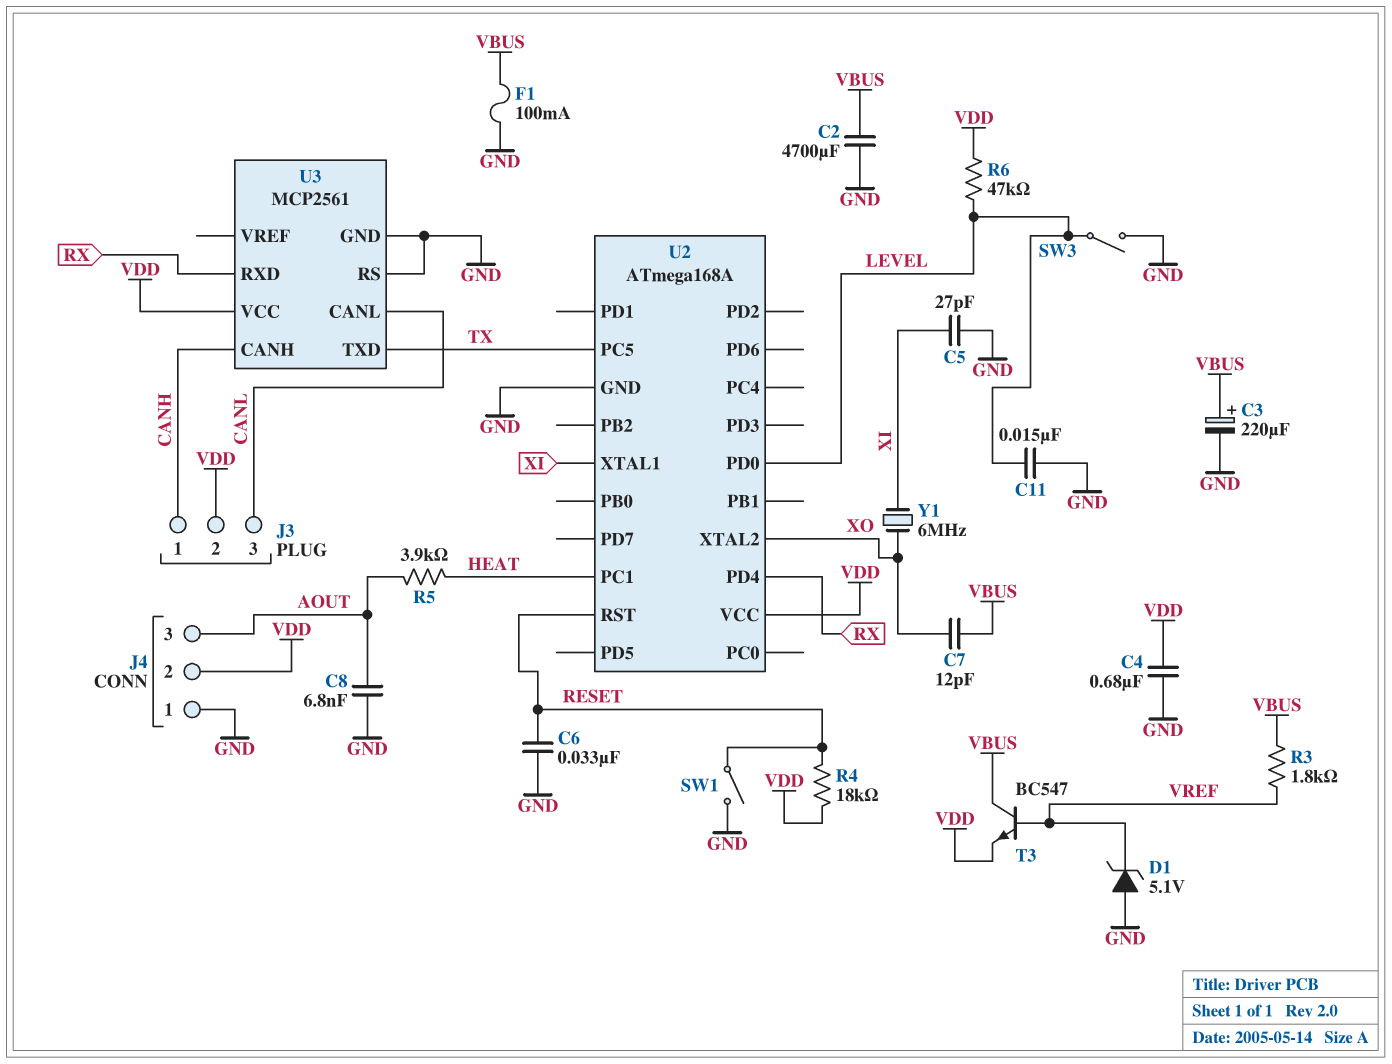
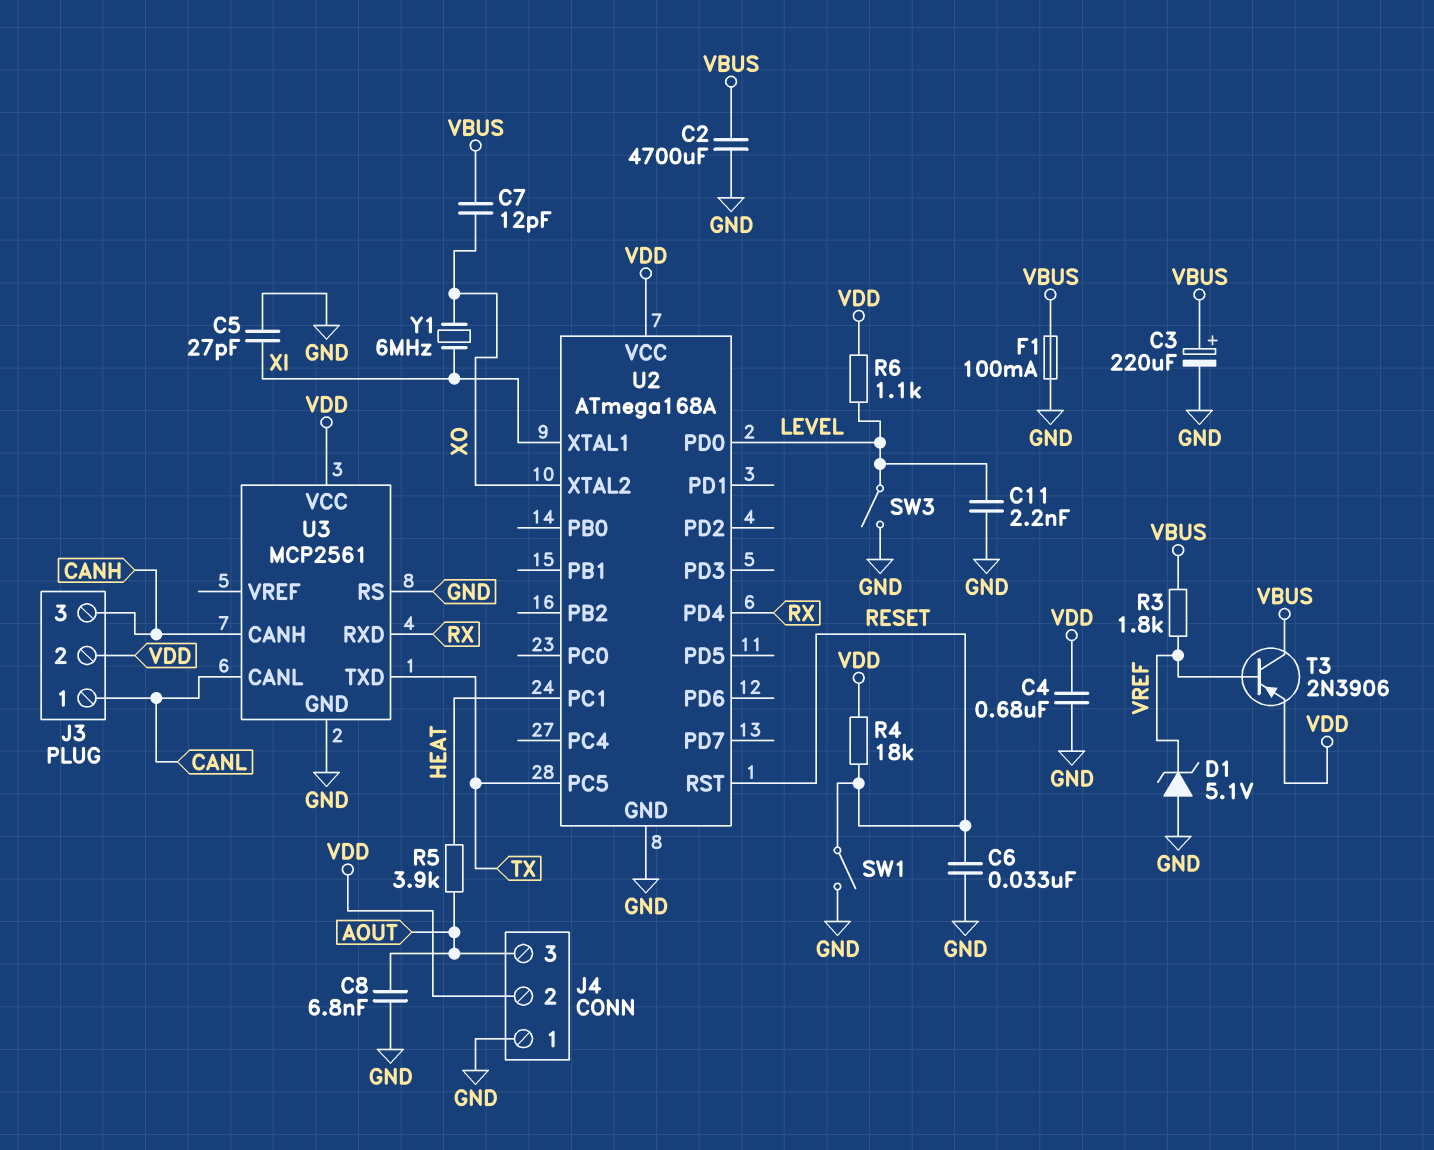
C11: 15nF (GND, LEVEL) -> 2.2nF (GND, LEVEL)
J3 pin 1: CANH -> CANL
J3 pin 3: CANL -> CANH
R6: 47k (LEVEL, VDD) -> 1.1k (LEVEL, VDD)
T3: NPN BC547 (B VREF, C VBUS, E VDD) -> PNP 2N3906 (B VREF, C VBUS, E VDD)

